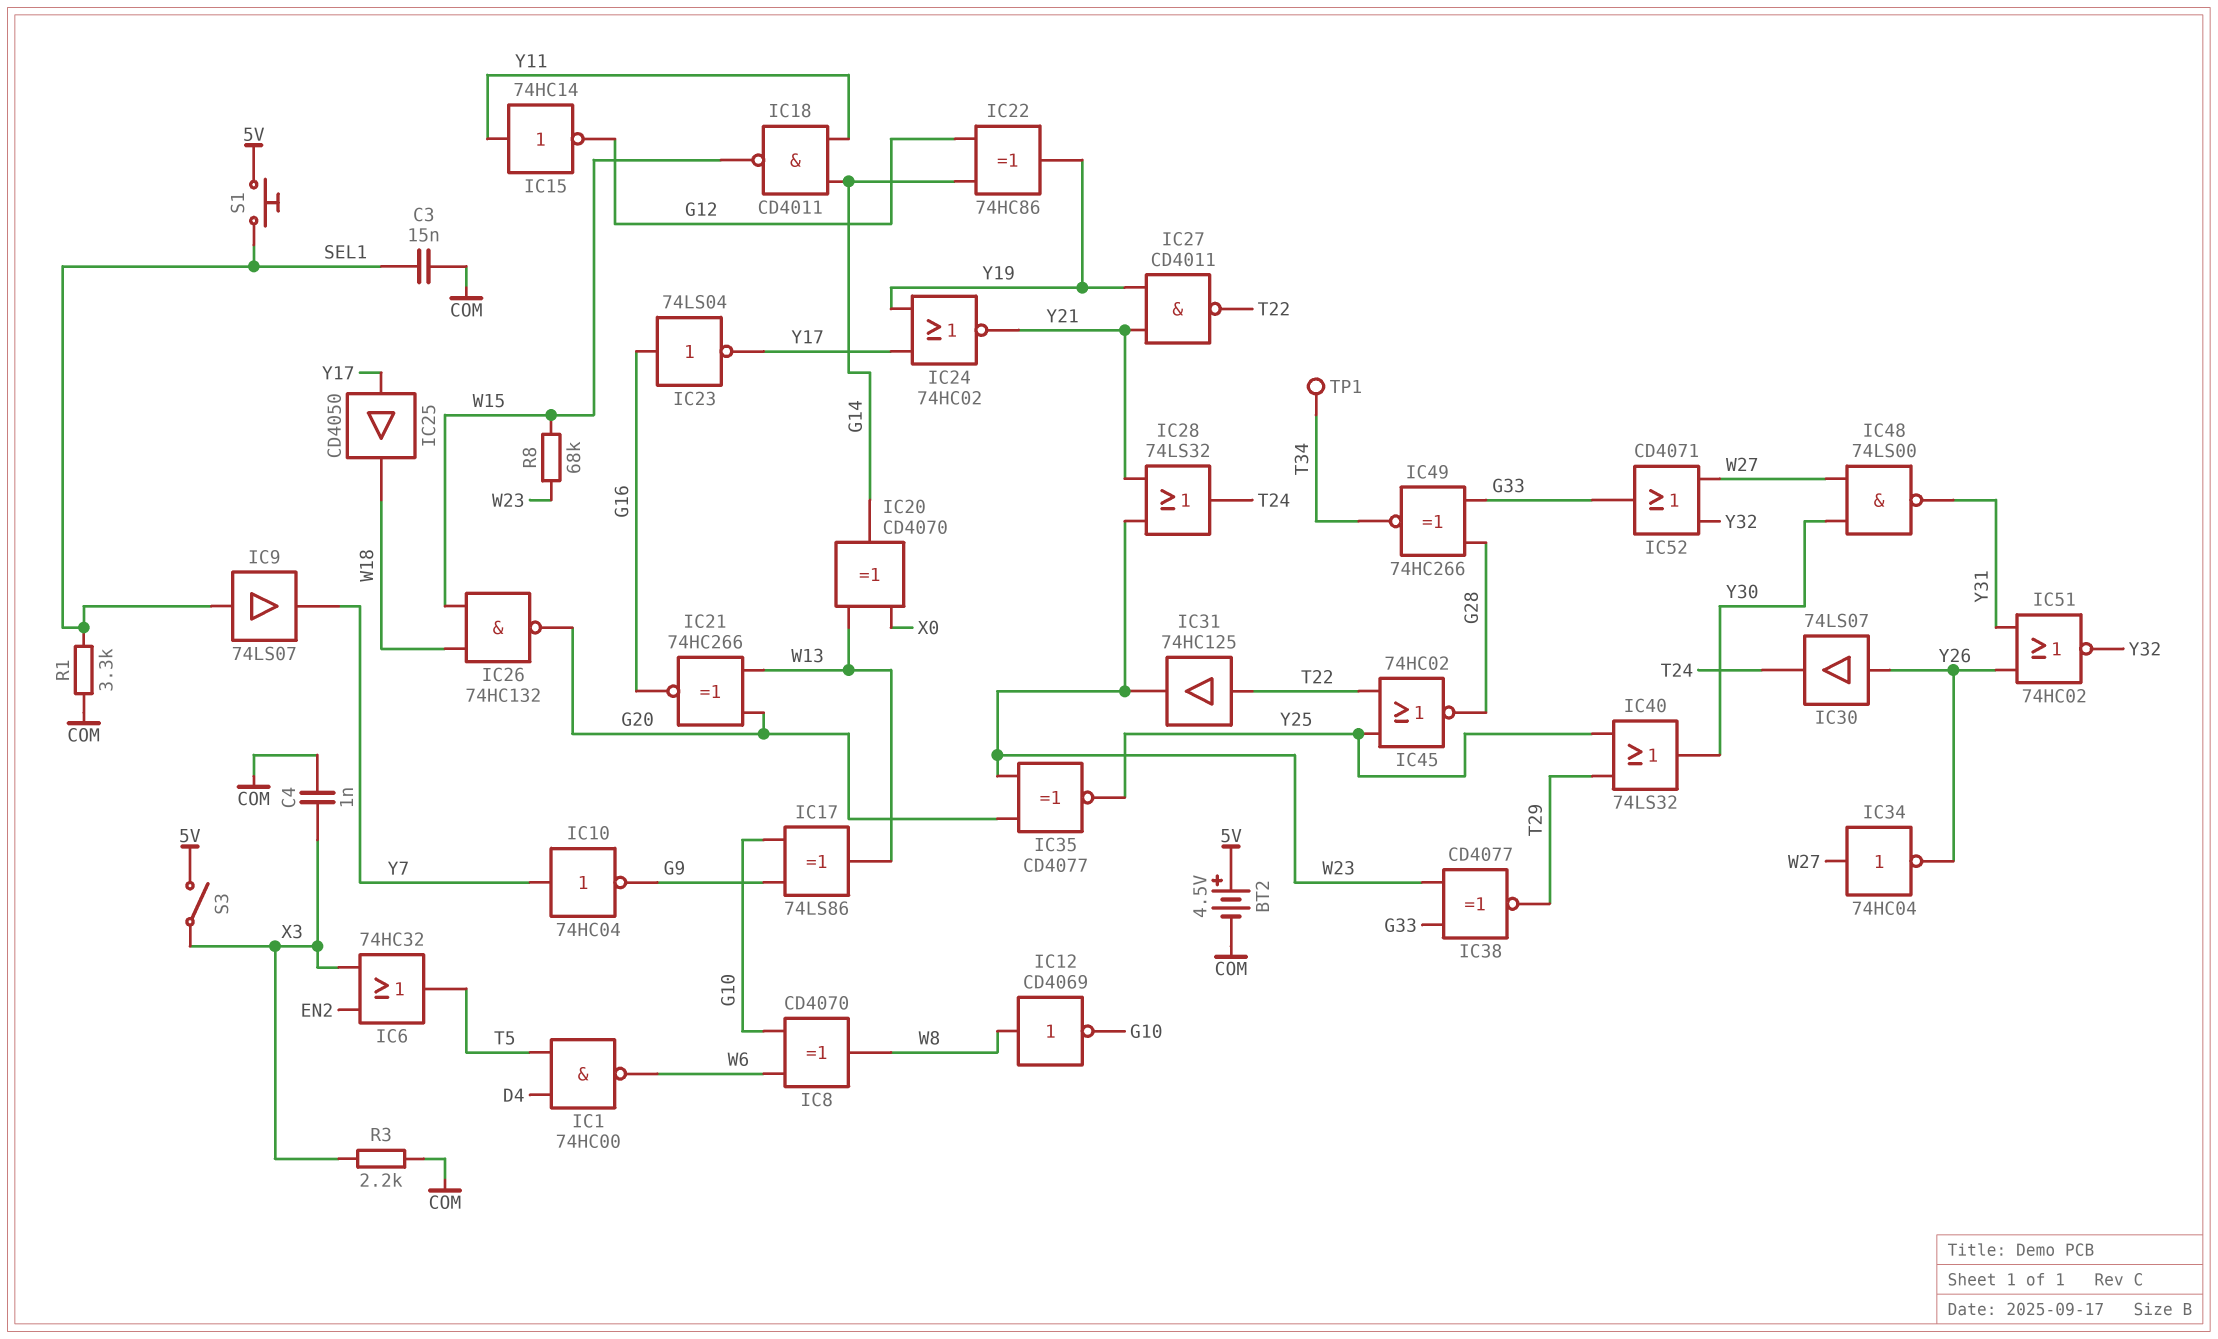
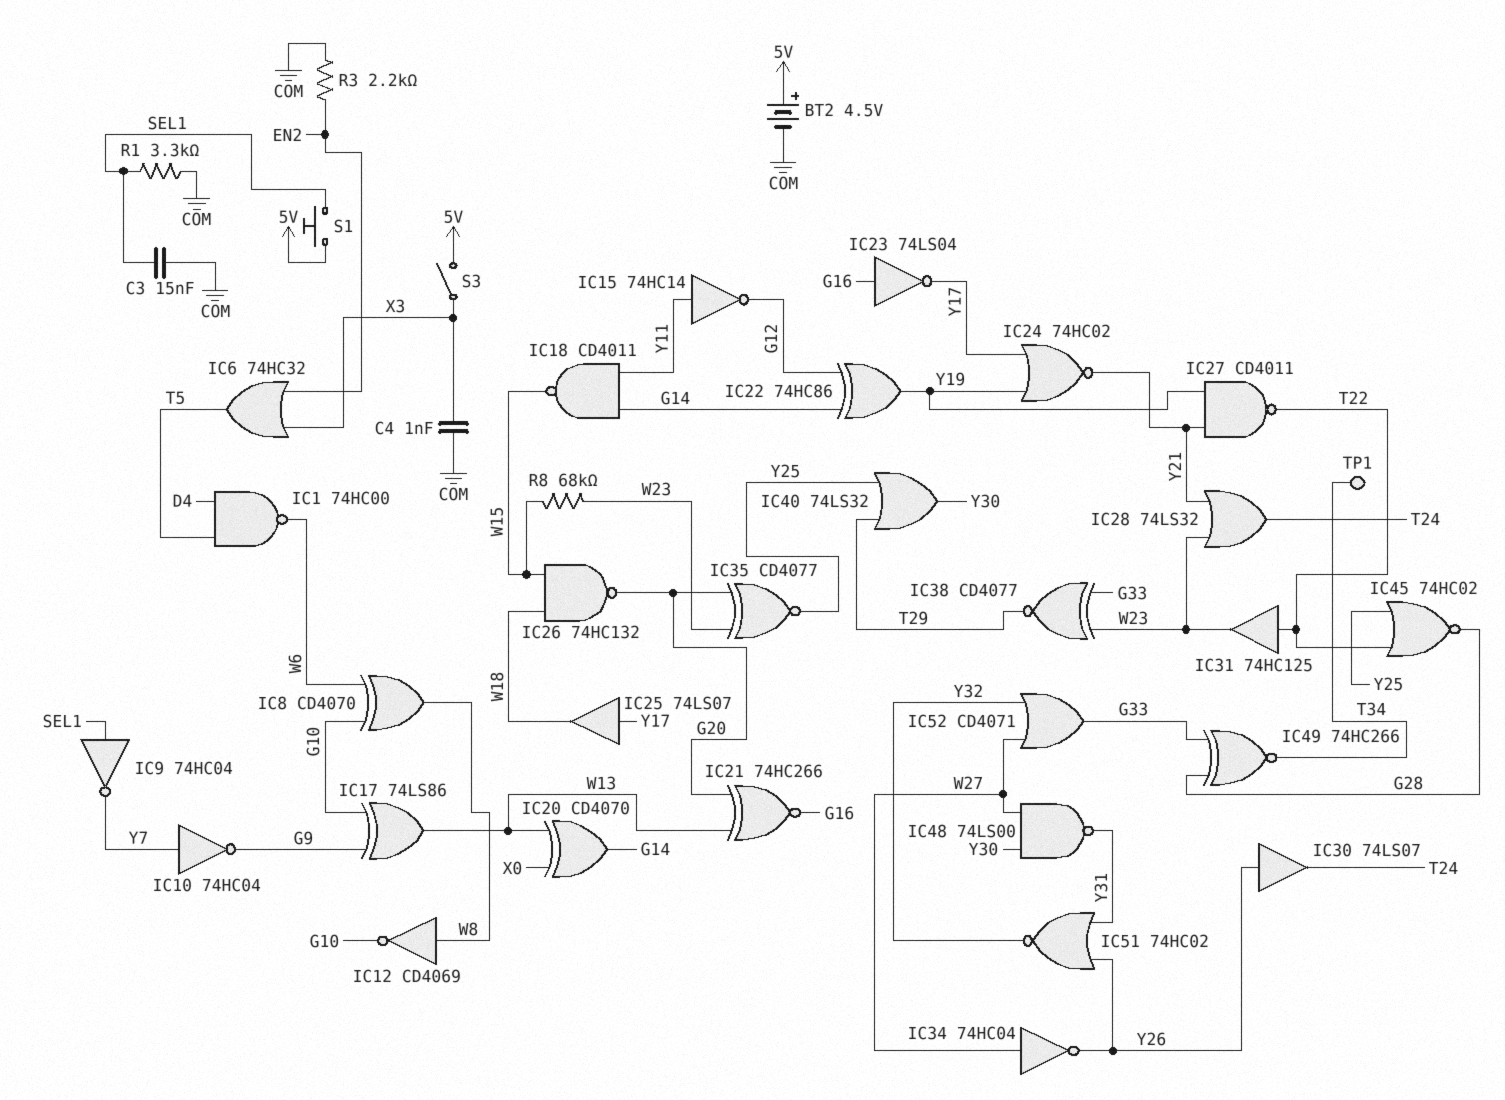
IC9: buffer 74LS07 (in SEL1, out Y7) -> NOT 74HC04 (in SEL1, out Y7)
IC25: buffer CD4050 (in Y17, out W18) -> buffer 74LS07 (in Y17, out W18)
R3: 2.2k (COM, X3) -> 2.2k (COM, EN2)

